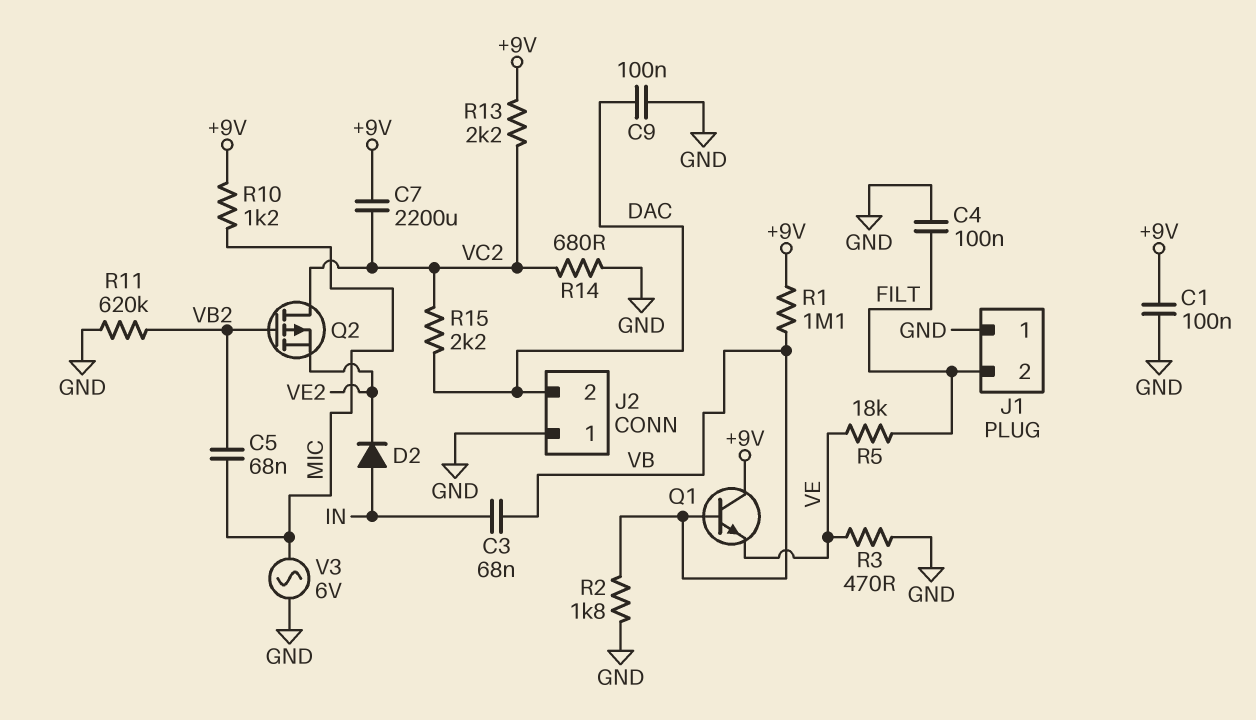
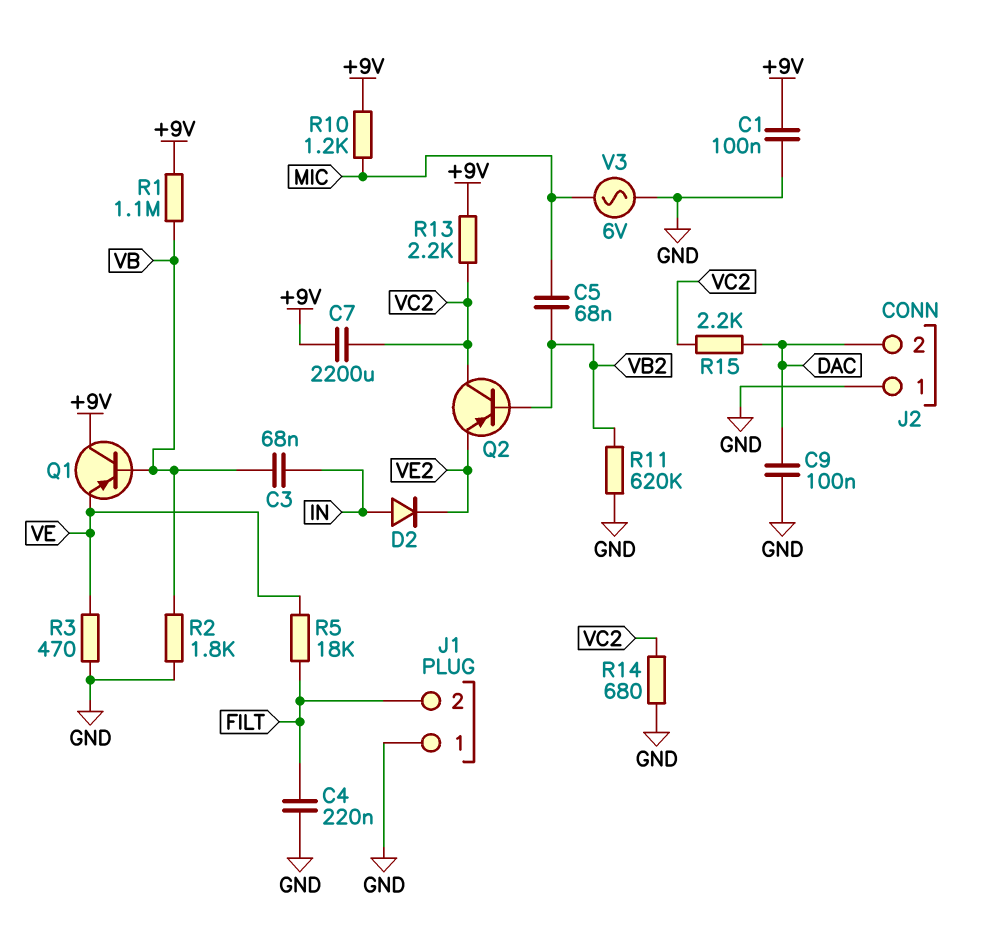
C4: 100nF (FILT, GND) -> 220nF (FILT, GND)
Q1: NPN (B VB, C +9V, E VE) -> PNP (B VB, C +9V, E VE)
Q2: PMOS (G VB2, D VC2, S VE2) -> PNP (B VB2, C VC2, E VE2)

